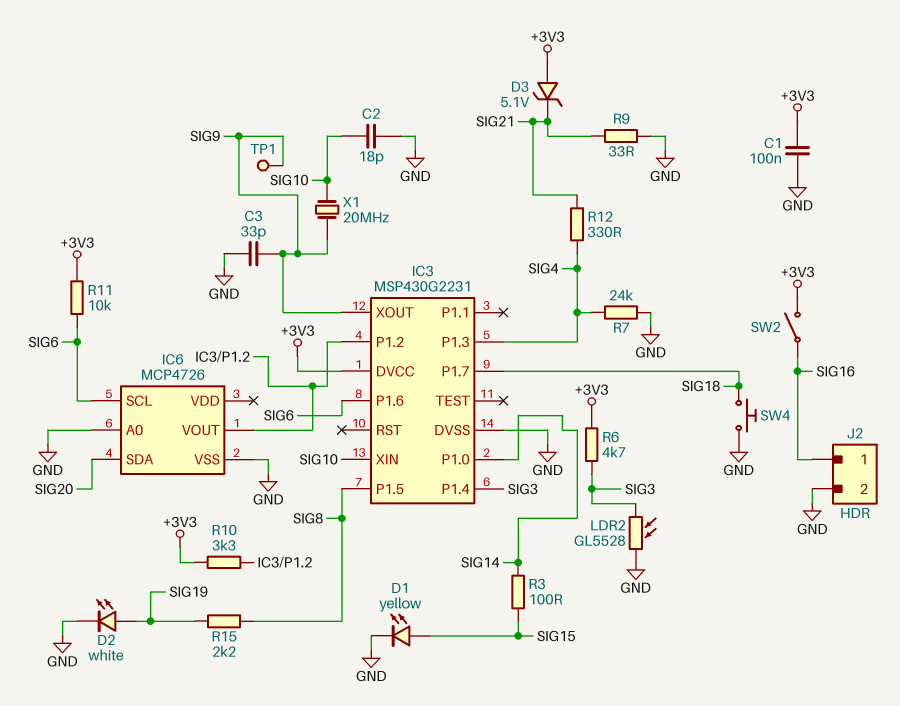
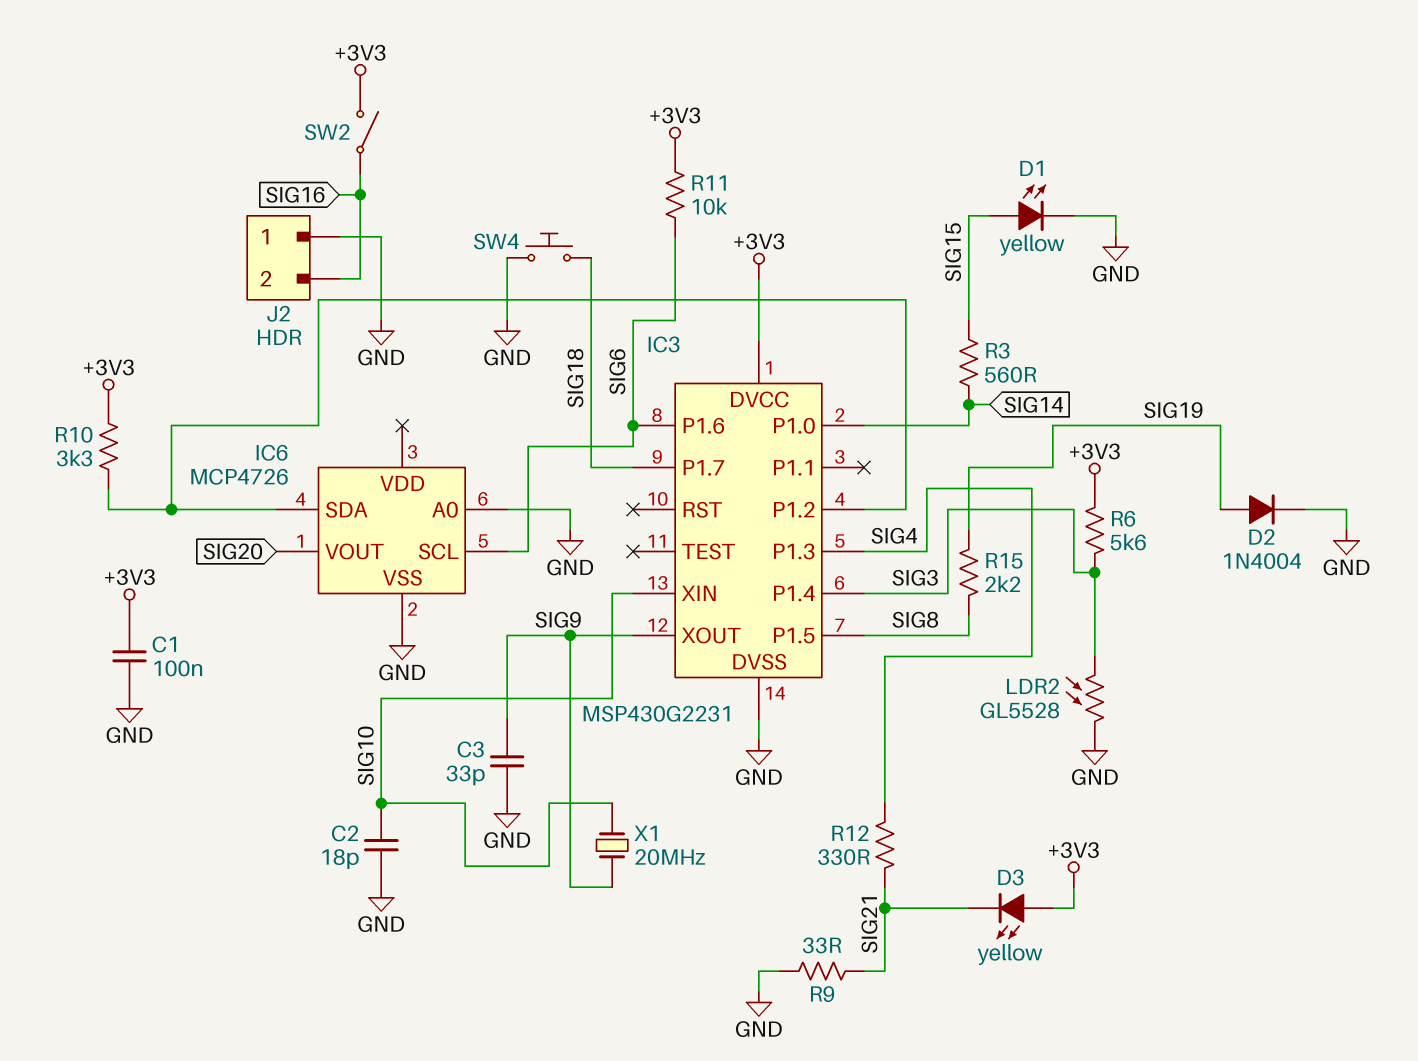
D2: LED white (A SIG19, K GND) -> diode 1N4004 (A SIG19, K GND)
D3: zener 5.1V (A +3V3, K SIG21) -> LED yellow (A +3V3, K SIG21)
IC6 pin SDA: SIG20 -> IC3/P1.2
IC6 pin VOUT: IC3/P1.2 -> SIG20
J2 pin 1: SIG16 -> GND
J2 pin 2: GND -> SIG16
R3: 100 (SIG14, SIG15) -> 560 (SIG14, SIG15)
R6: 4.7k (+3V3, SIG3) -> 5.6k (+3V3, SIG3)
R7: 24k (GND, SIG4) -> none
TP1: test point (SIG9) -> none

